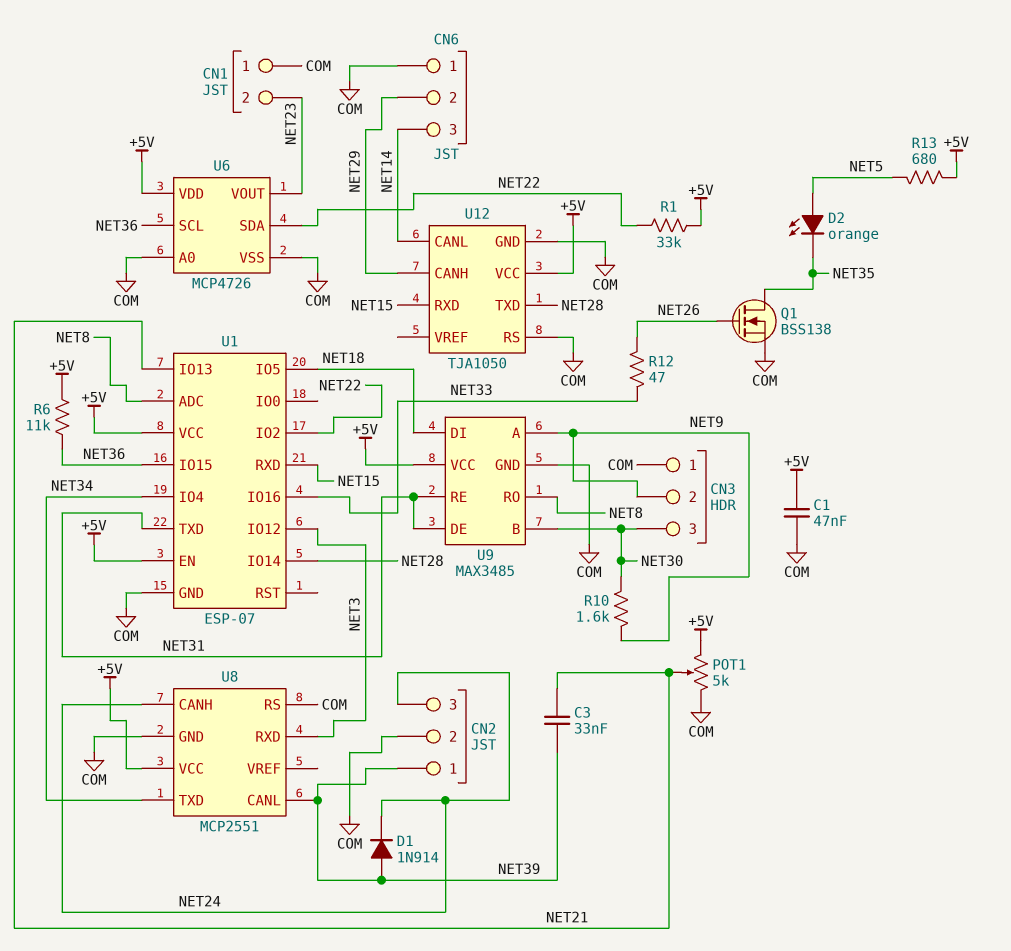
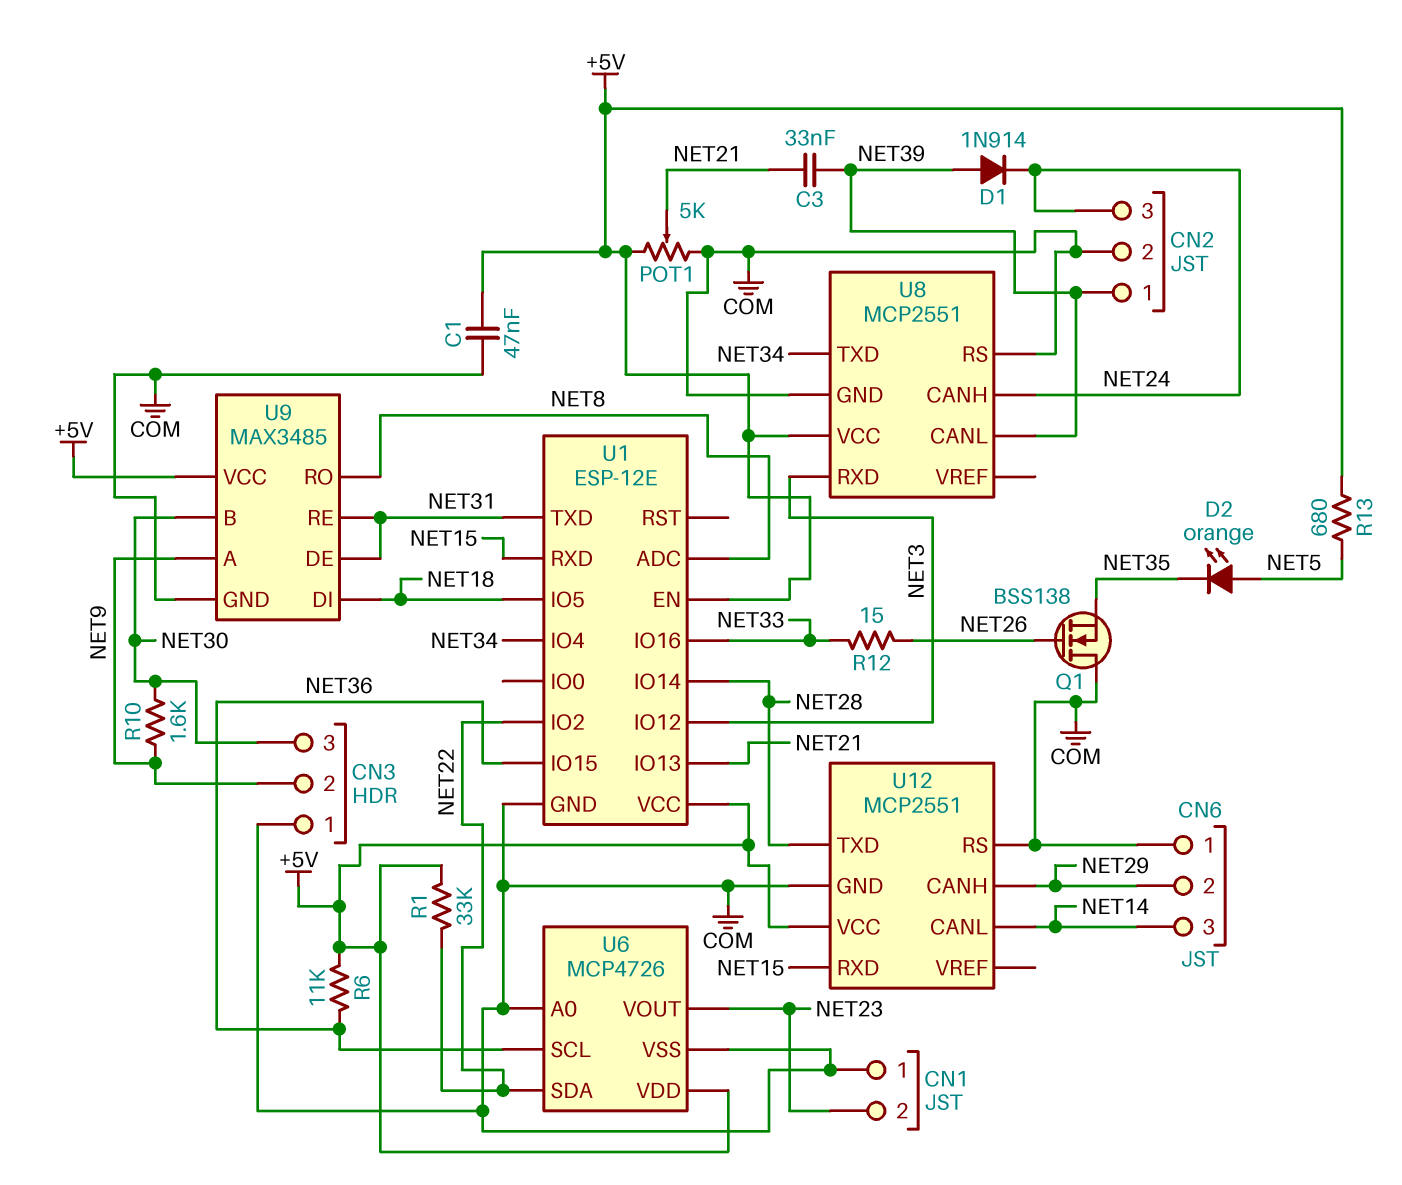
Q1: NMOS BSS138 (G NET26, D NET35, S COM) -> NMOS BSS138 (G NET26, D COM, S NET35)
R12: 47 (NET26, NET33) -> 15 (NET26, NET33)
U1: ESP-07 -> ESP-12E
U12: TJA1050 -> MCP2551

